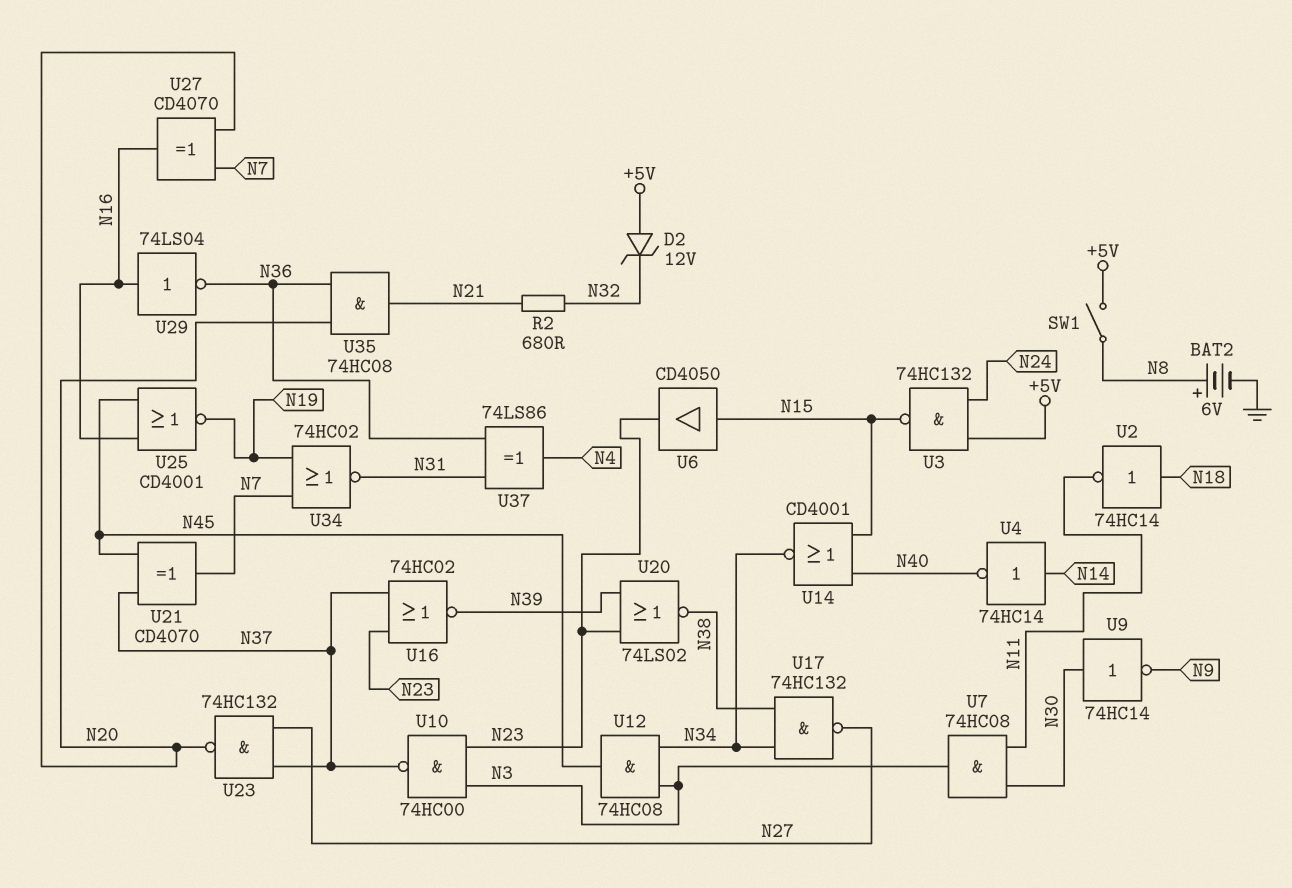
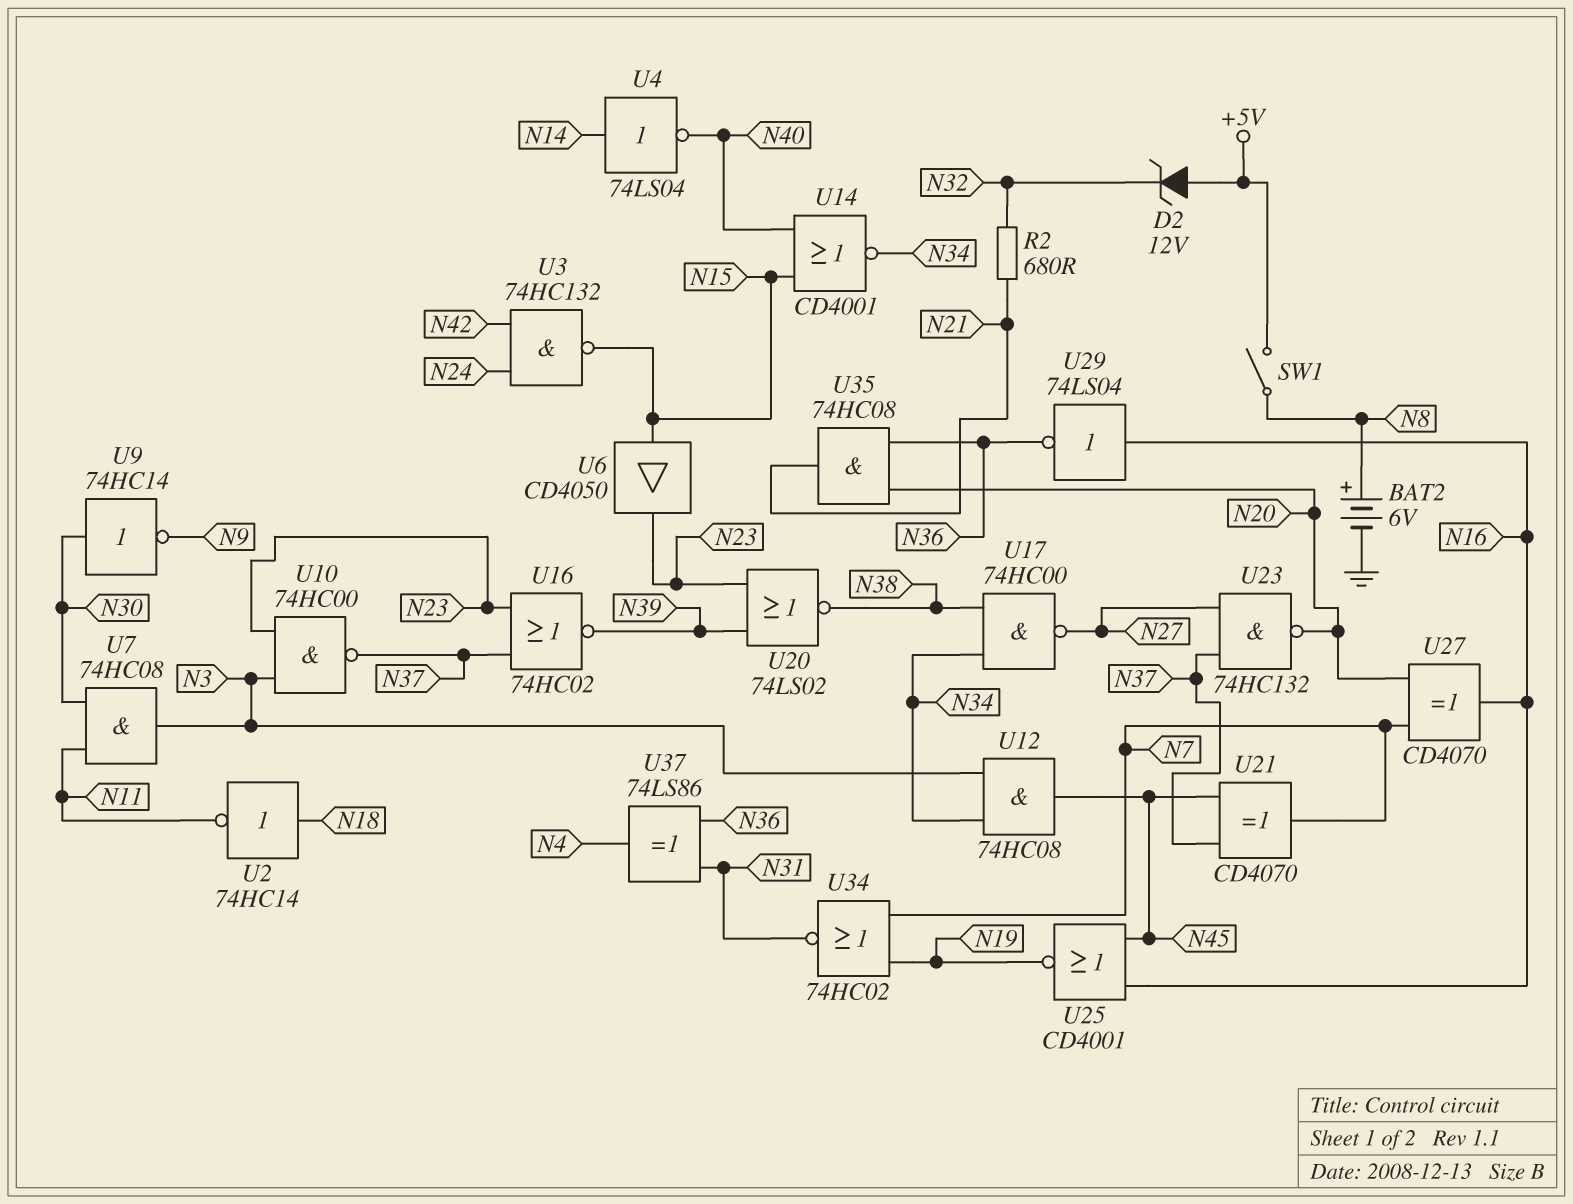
U3: NAND 74HC132 (in +5V, in N24, out N15) -> NAND 74HC132 (in N24, in N42, out N15)
U4: NOT 74HC14 (in N14, out N40) -> NOT 74LS04 (in N14, out N40)
U17: NAND 74HC132 (in N34, in N38, out N27) -> NAND 74HC00 (in N34, in N38, out N27)

